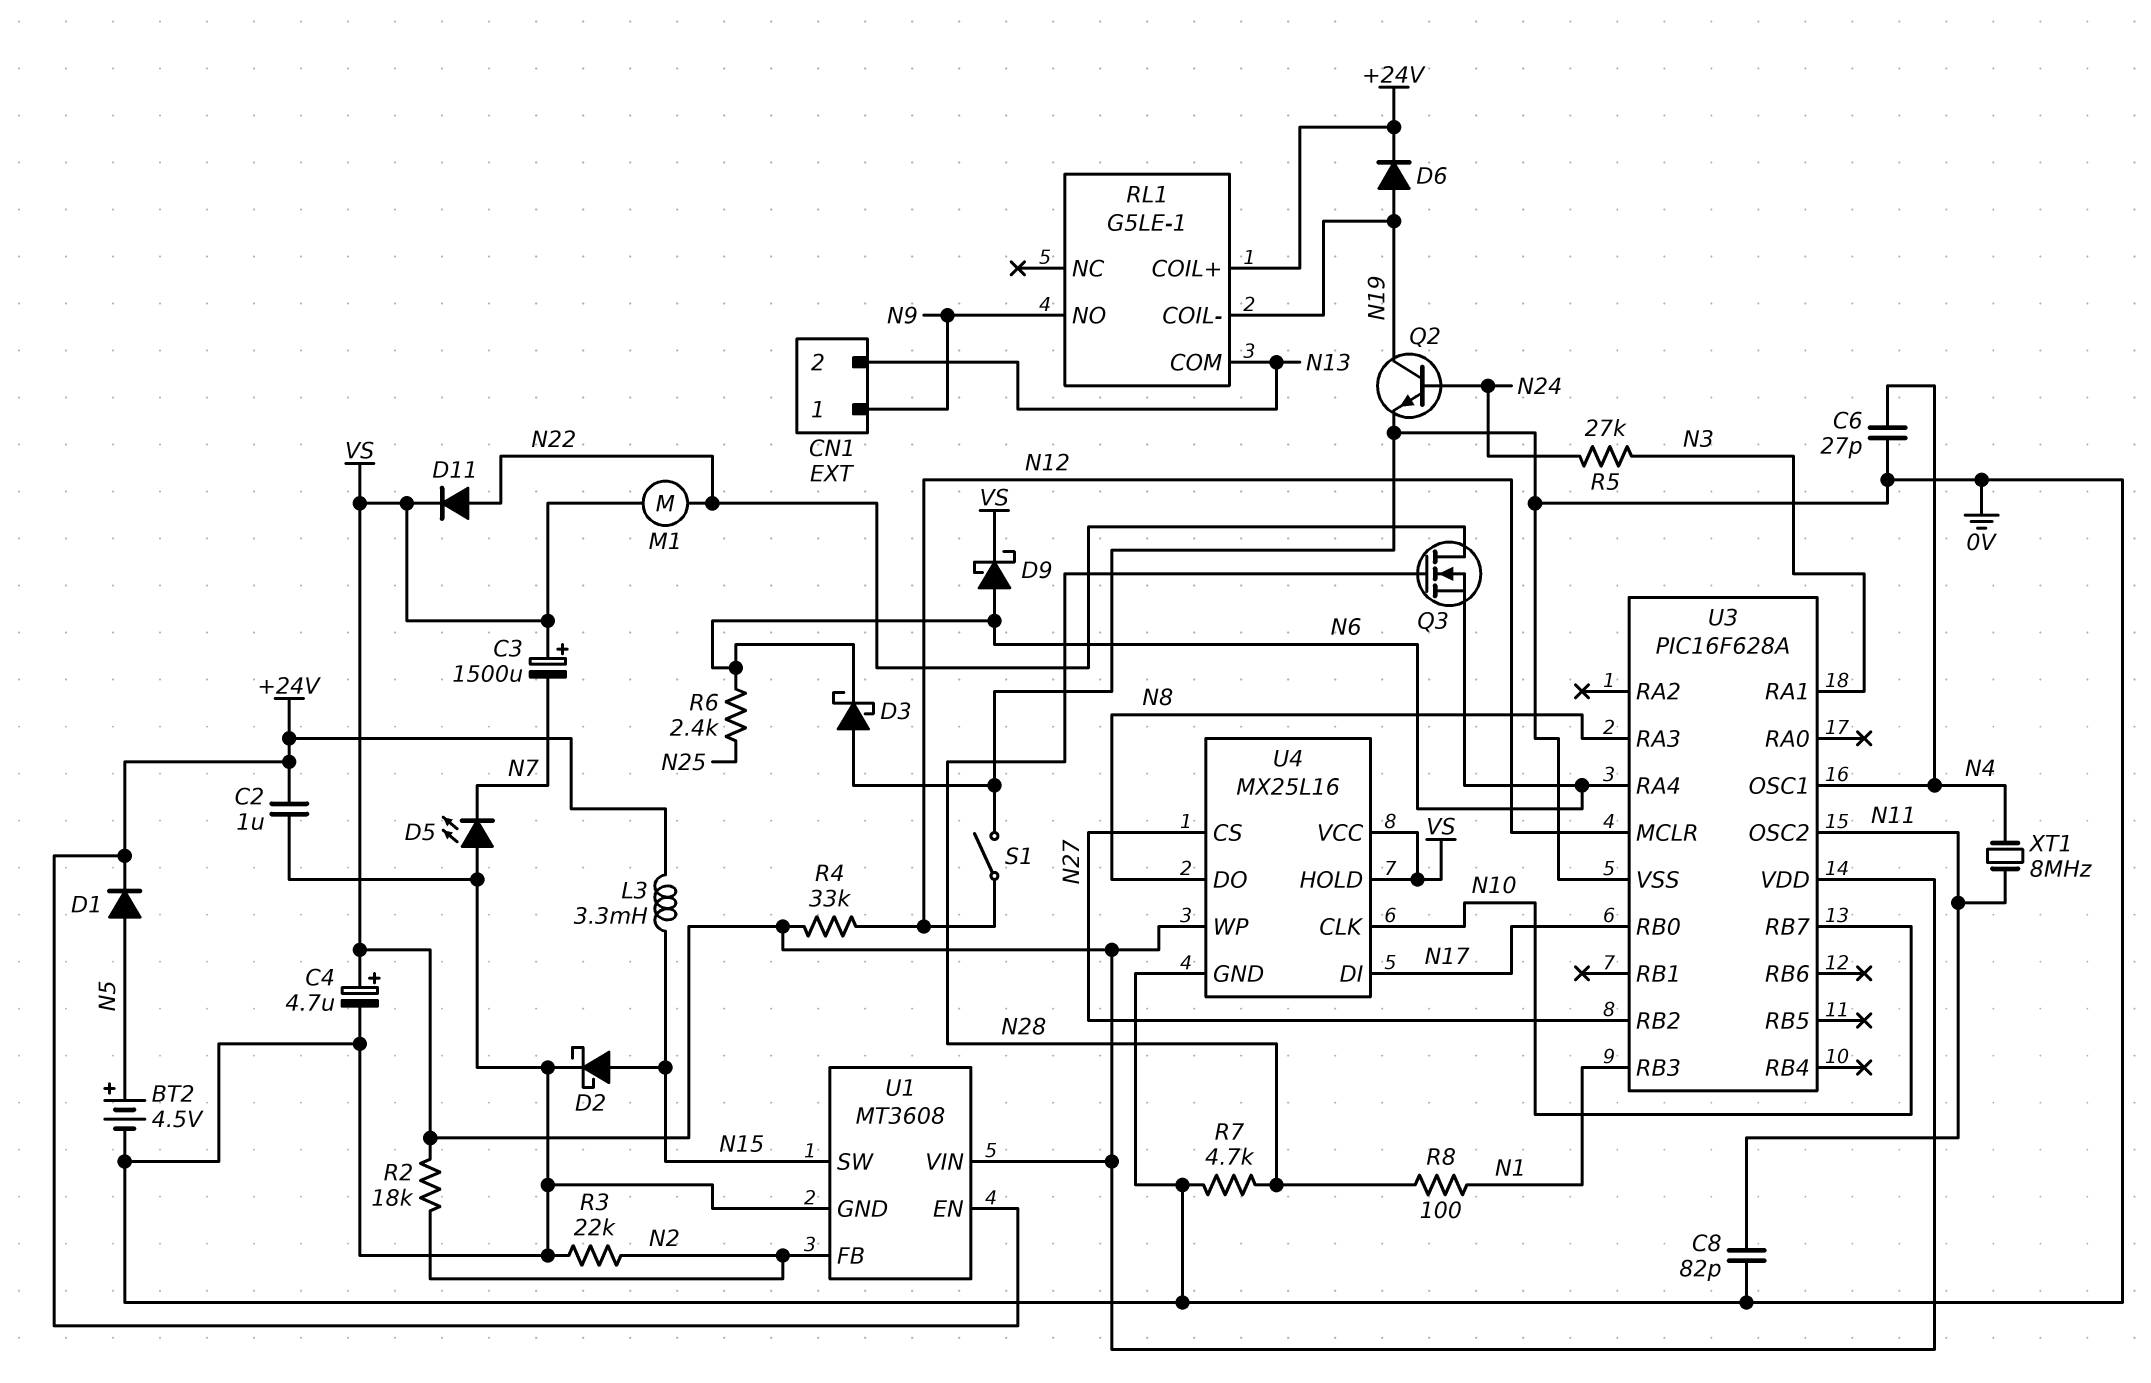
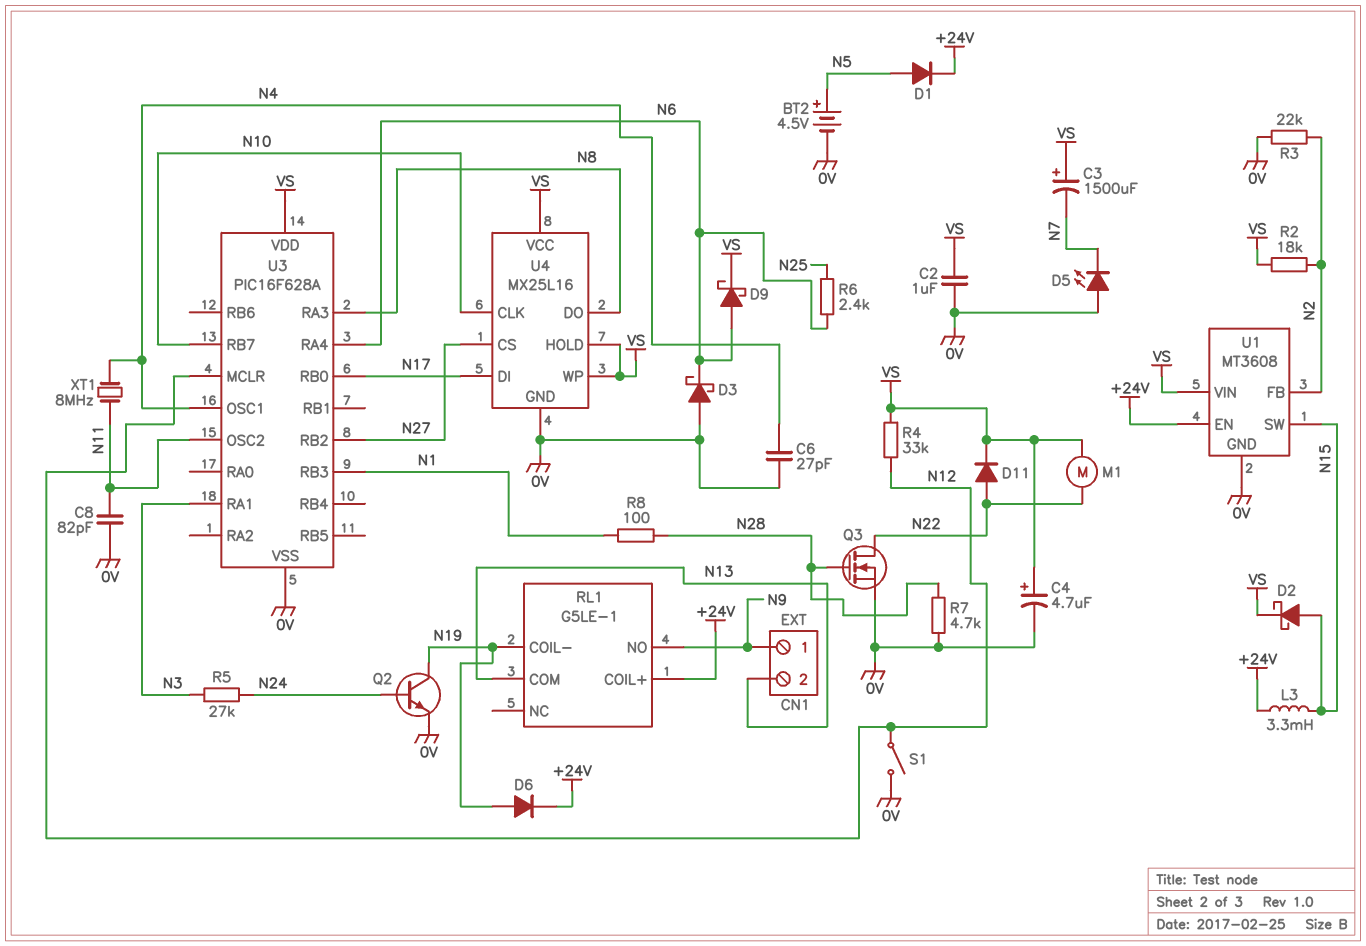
C2: 1uF (+24V, 0V) -> 1uF (0V, VS)
D2: schottky (A N15, K 0V) -> schottky (A N15, K VS)
Q3: NMOS (G N28, D N22, S N6) -> NMOS (G N28, D N22, S 0V)

